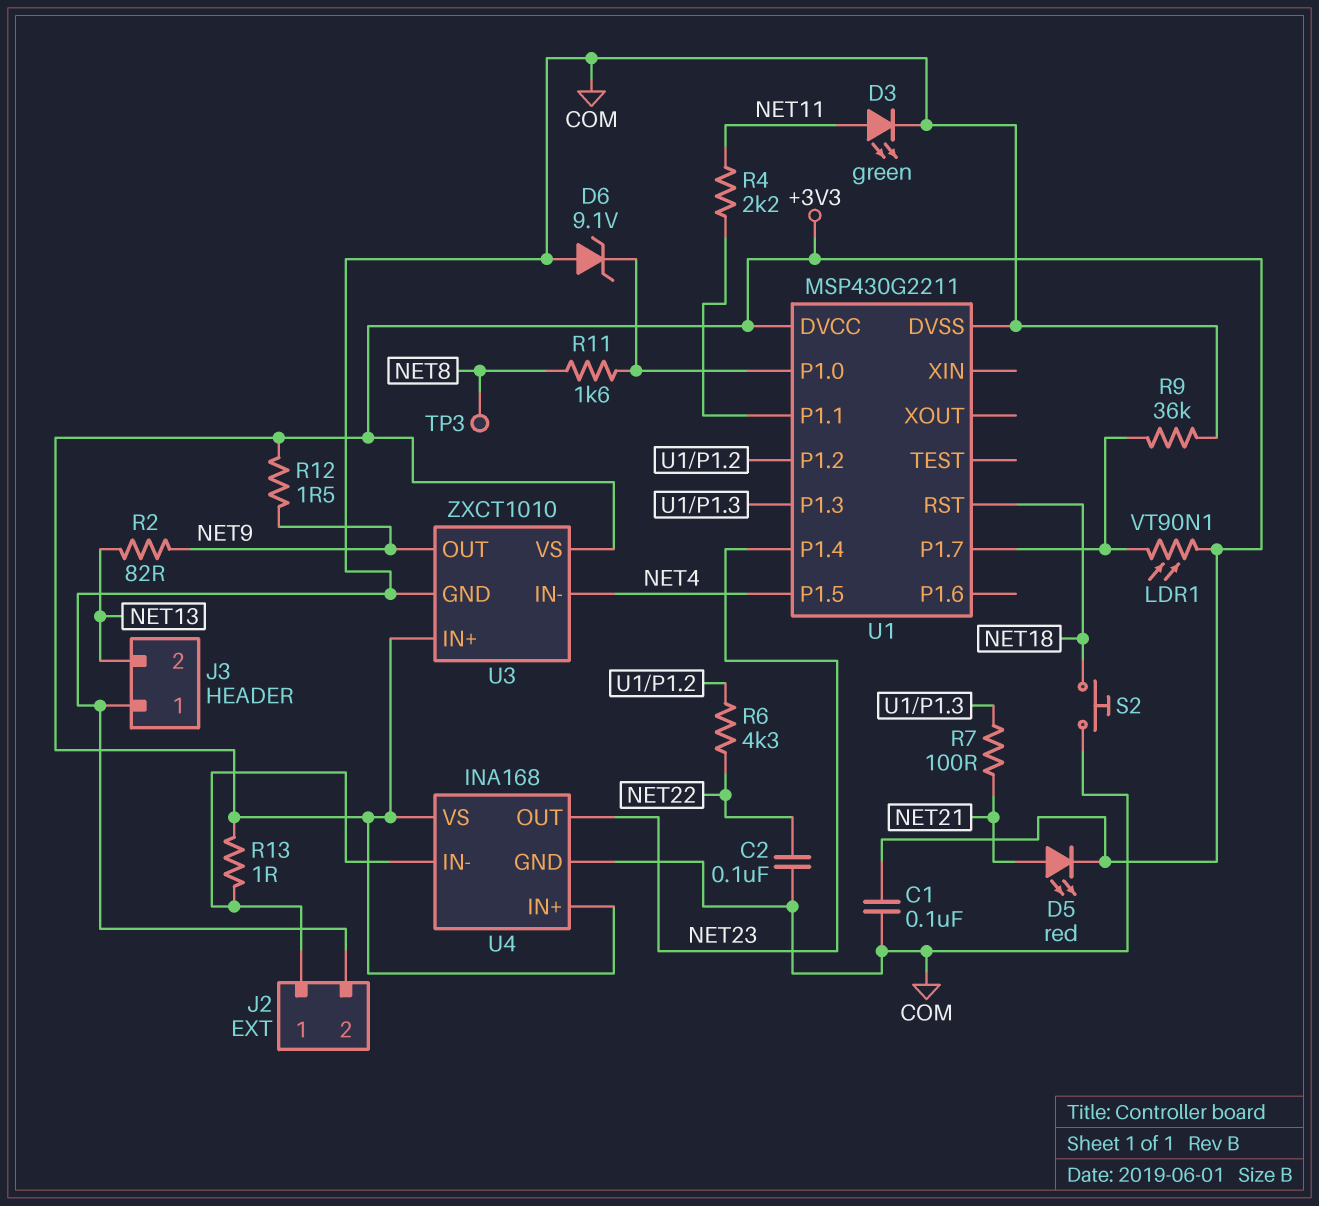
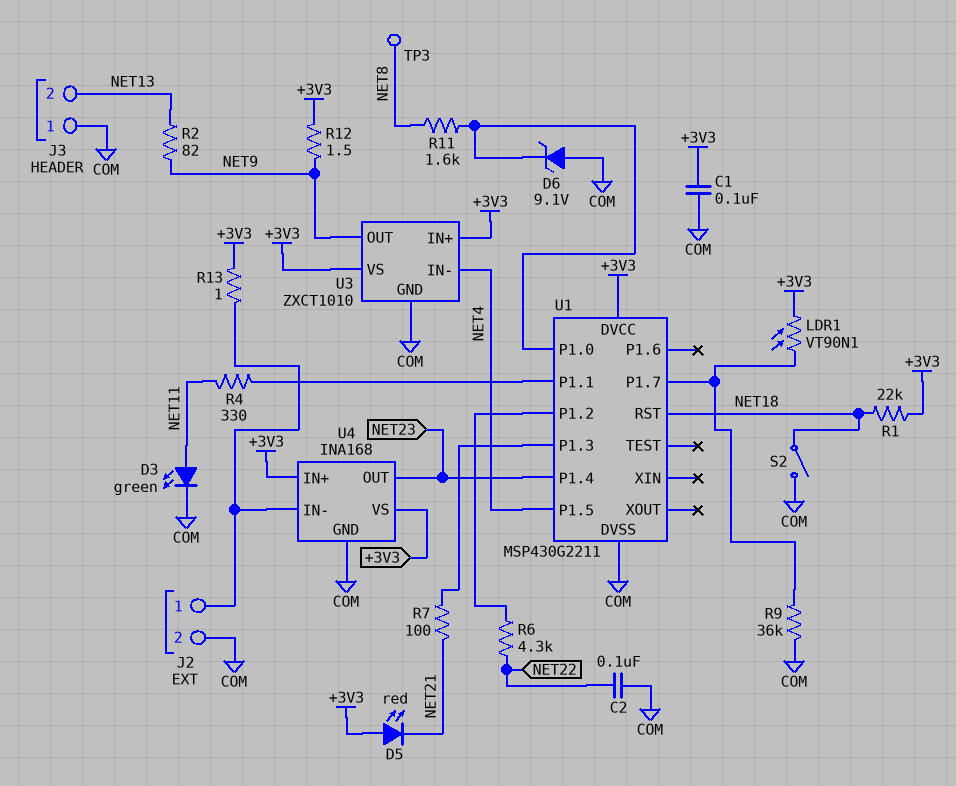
D5: LED red (A NET21, K +3V3) -> LED red (A +3V3, K NET21)
R1: none -> 22k (+3V3, NET18)
R4: 2.2k (NET11, U1/P1.1) -> 330 (NET11, U1/P1.1)
S2: button (COM, NET18) -> switch (COM, NET18)

